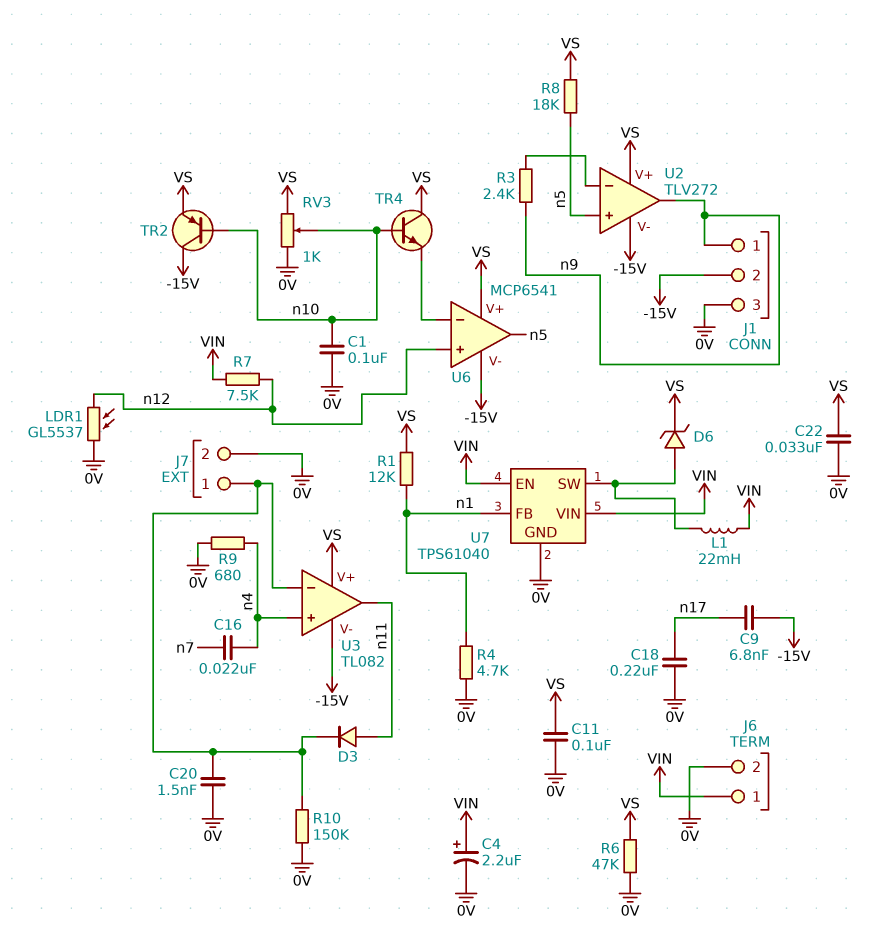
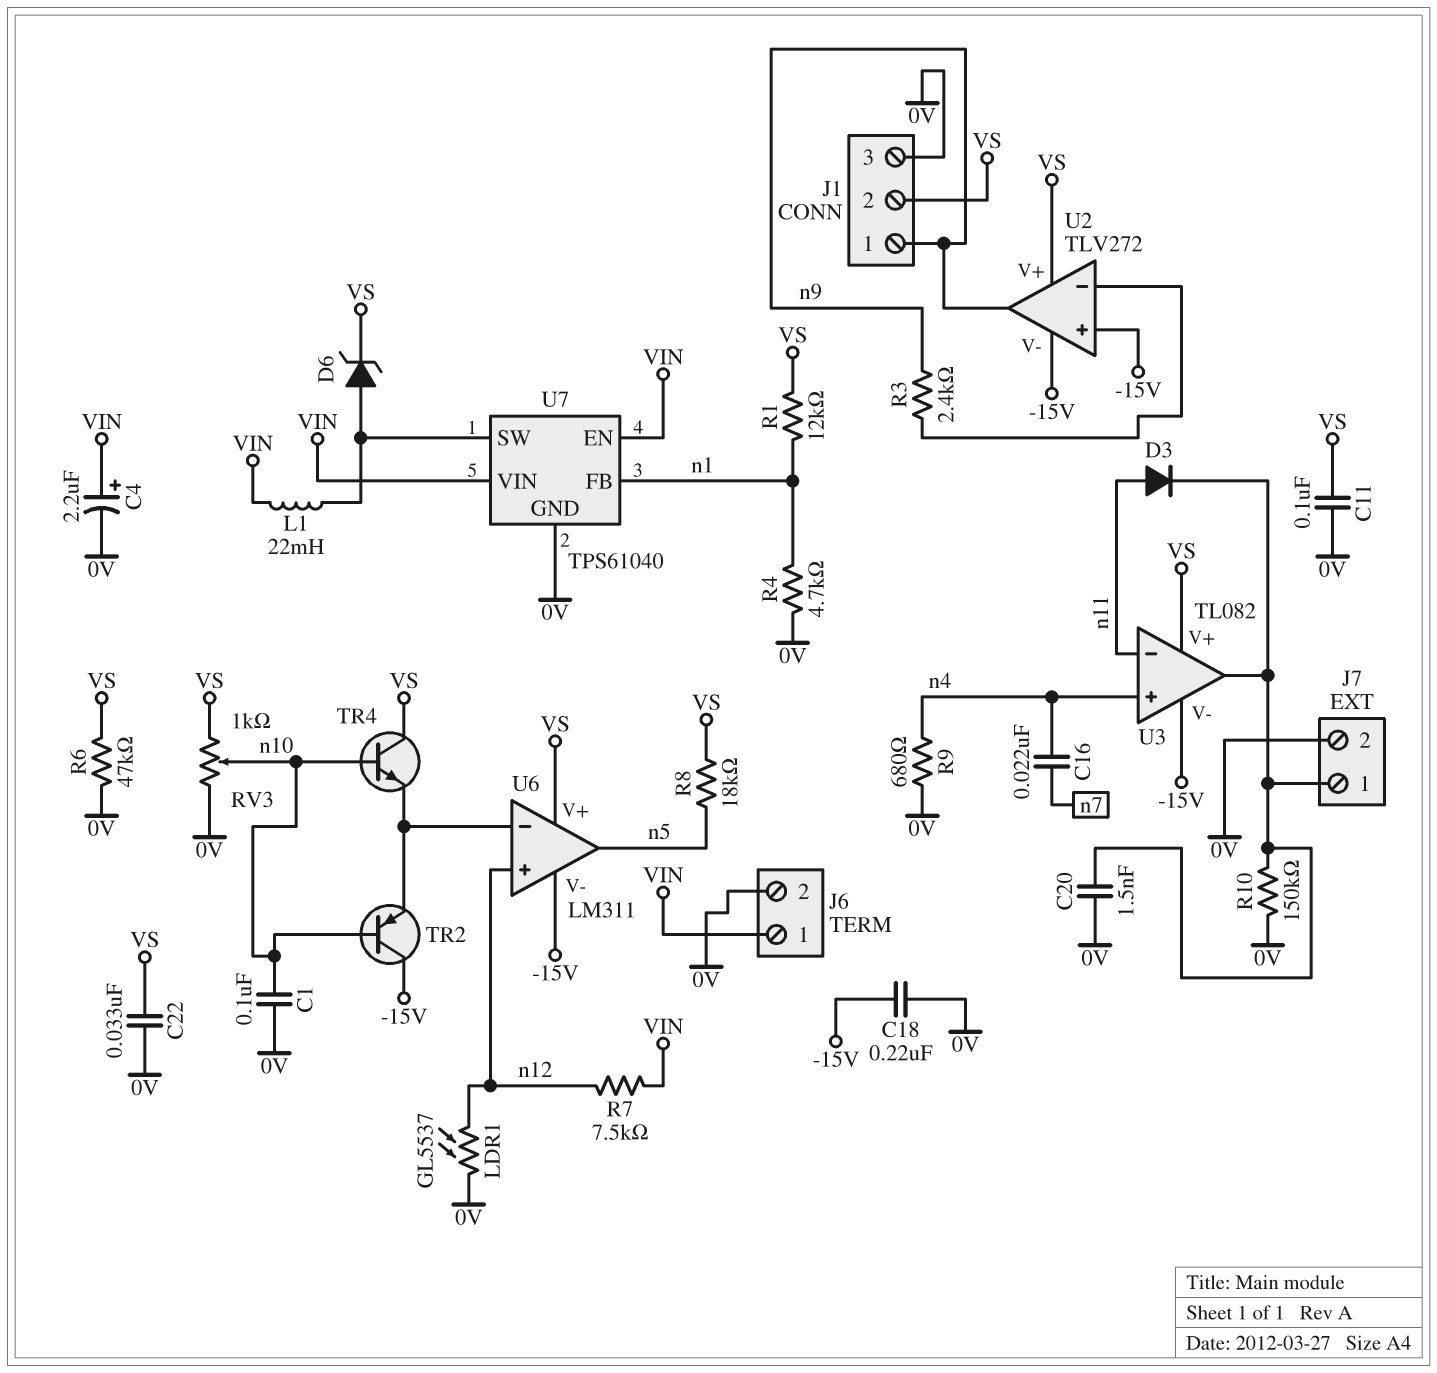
C9: 6.8nF (-15V, n17) -> none
C18: 220nF (0V, n17) -> 220nF (-15V, 0V)
J1 pin 2: -15V -> VS
TR2: PNP (B n10, C -15V, E VS) -> PNP (B n10, C -15V, E U6/in-)
U2 pin in+: n5 -> -15V
U3 pin in-: J7/1 -> n11
U3 pin out: n11 -> J7/1
U6: MCP6541 -> LM311

